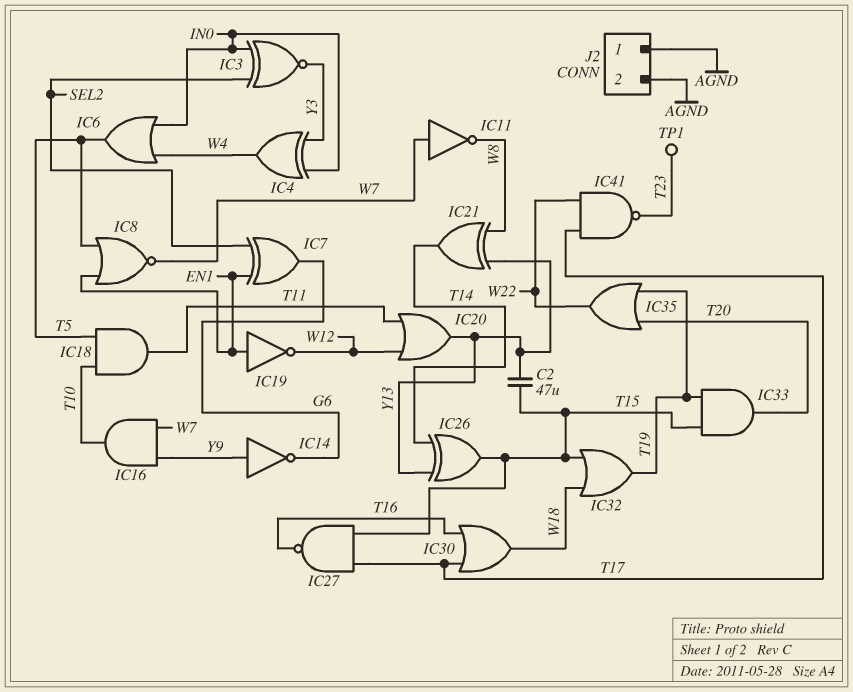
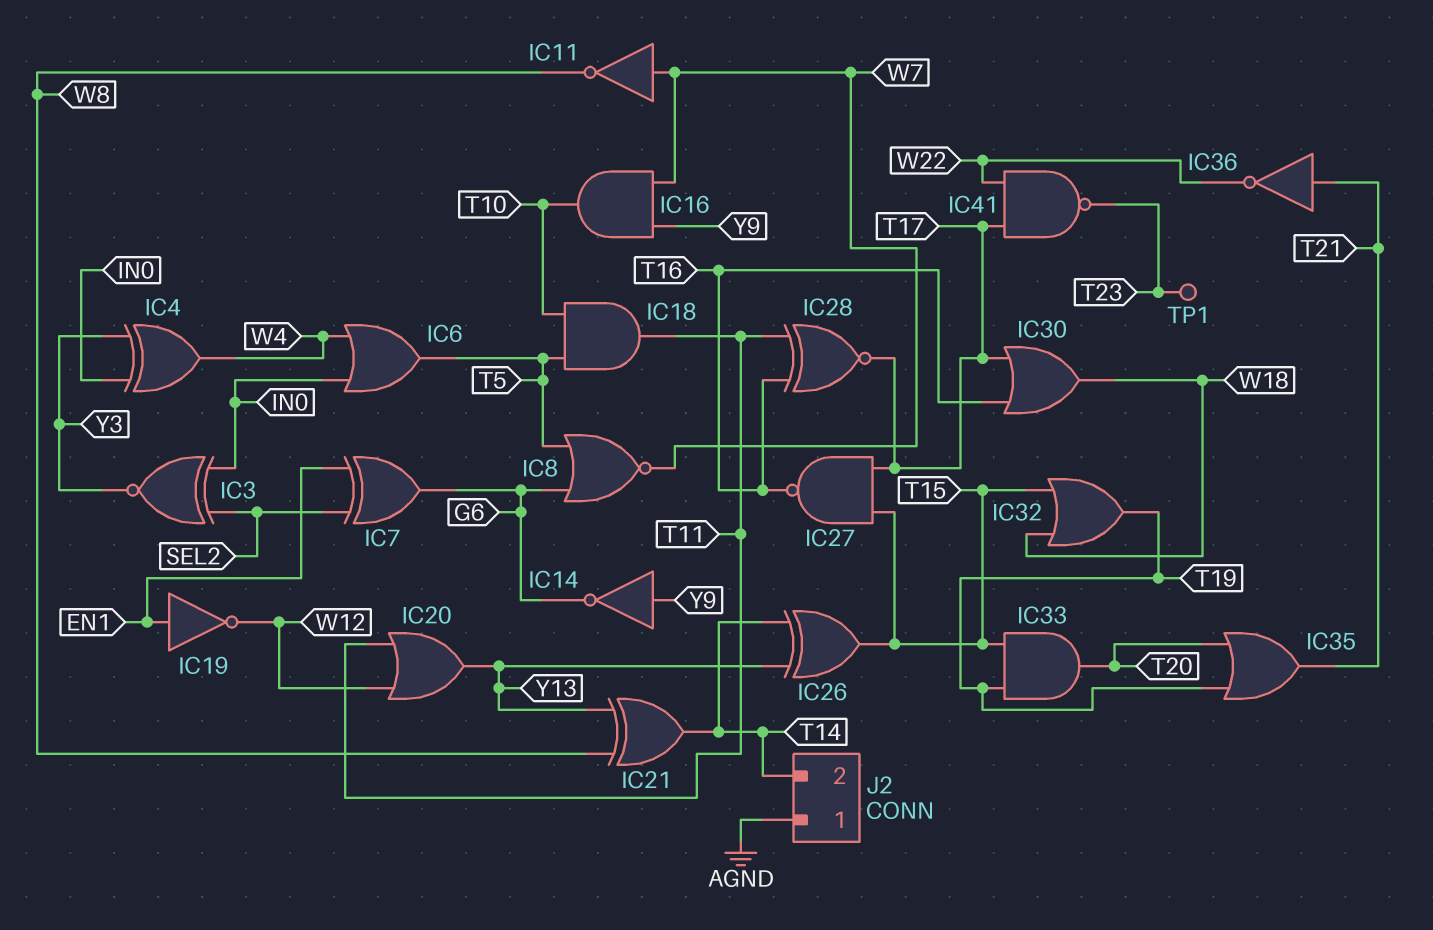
C2: 47uF (T15, Y13) -> none
IC8: NOR (in EN1, in T5, out W7) -> NOR (in G6, in T5, out W7)
IC28: none -> XNOR (in T11, in T16, out T17)
IC35: OR (in T19, in T20, out W22) -> OR (in T19, in T20, out T21)
IC36: none -> NOT (in T21, out W22)
J2 pin 2: AGND -> T14

